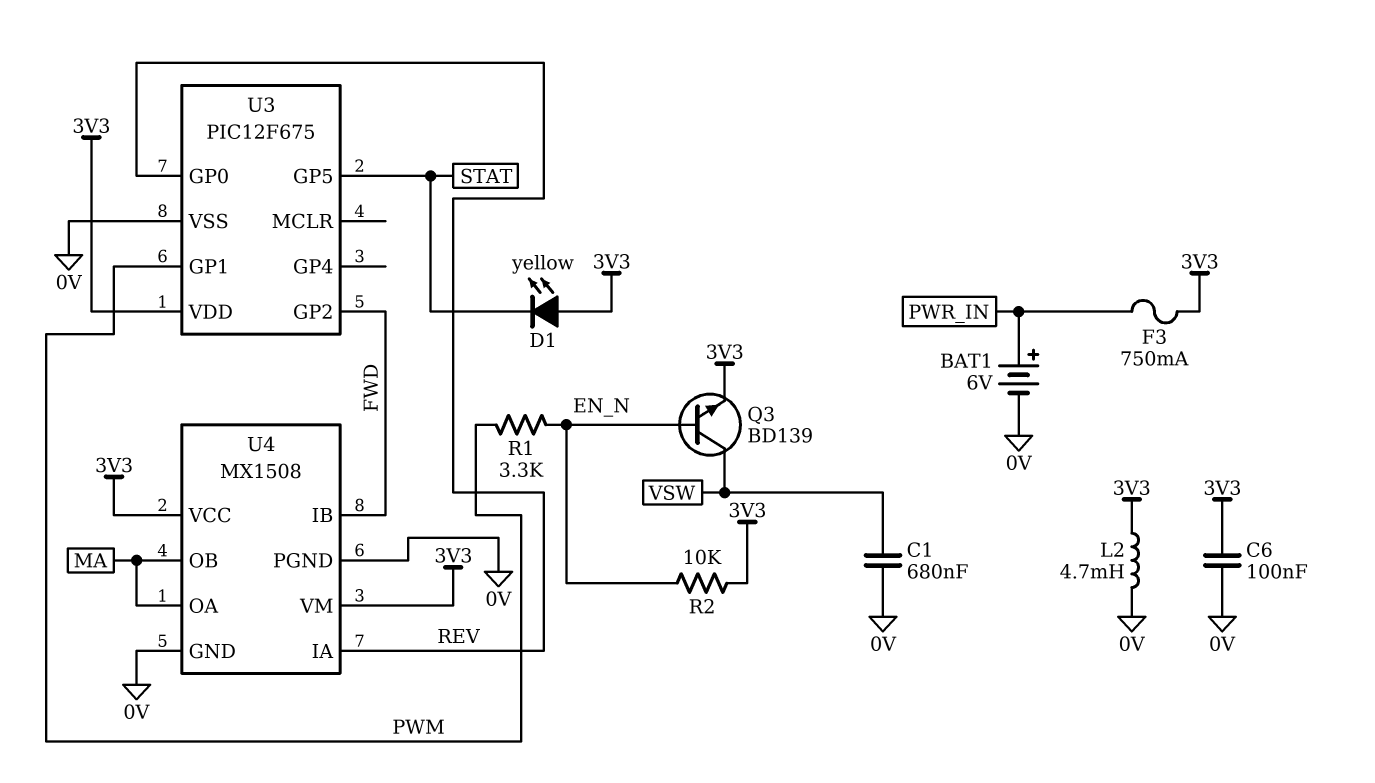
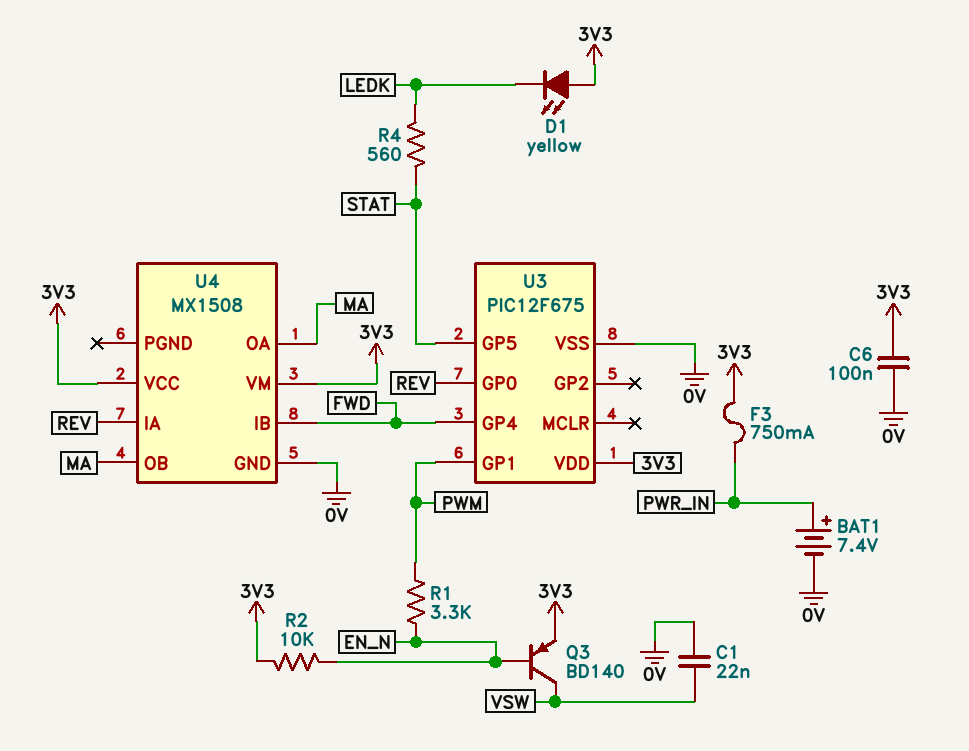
BAT1: 6V (plus PWR_IN, minus 0V) -> 7.4V (plus PWR_IN, minus 0V)
C1: 680nF (0V, VSW) -> 22nF (0V, VSW)
D1: LED yellow (A 3V3, K STAT) -> LED yellow (A 3V3, K LEDK)
L2: 4.7mH (0V, 3V3) -> none
Q3: NPN BD139 (B EN_N, C VSW, E 3V3) -> PNP BD140 (B EN_N, C VSW, E 3V3)
R4: none -> 560 (LEDK, STAT)
U3 pin GP2: FWD -> none
U3 pin GP4: none -> FWD
U4 pin PGND: 0V -> none

